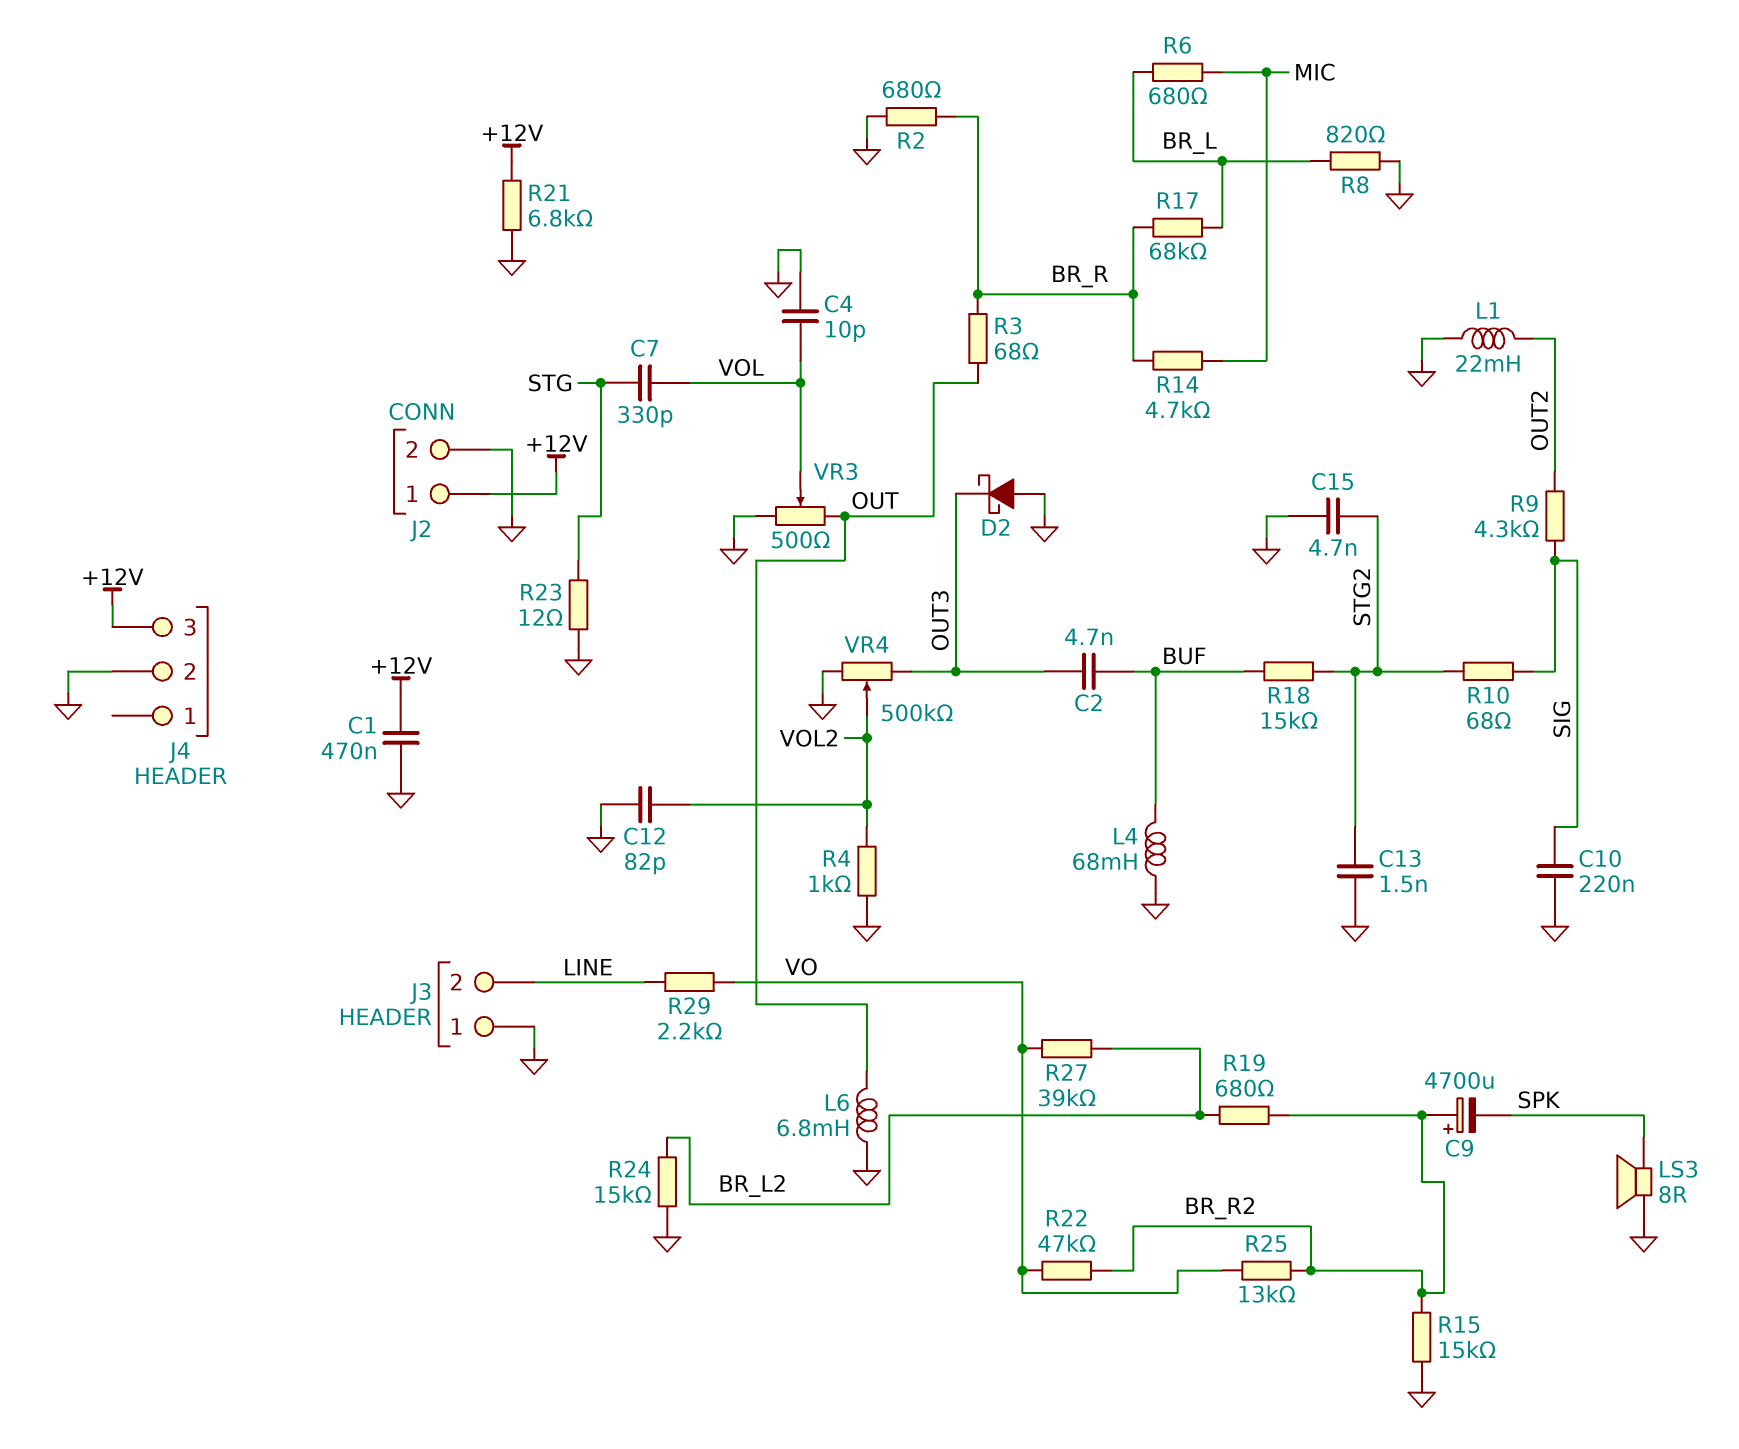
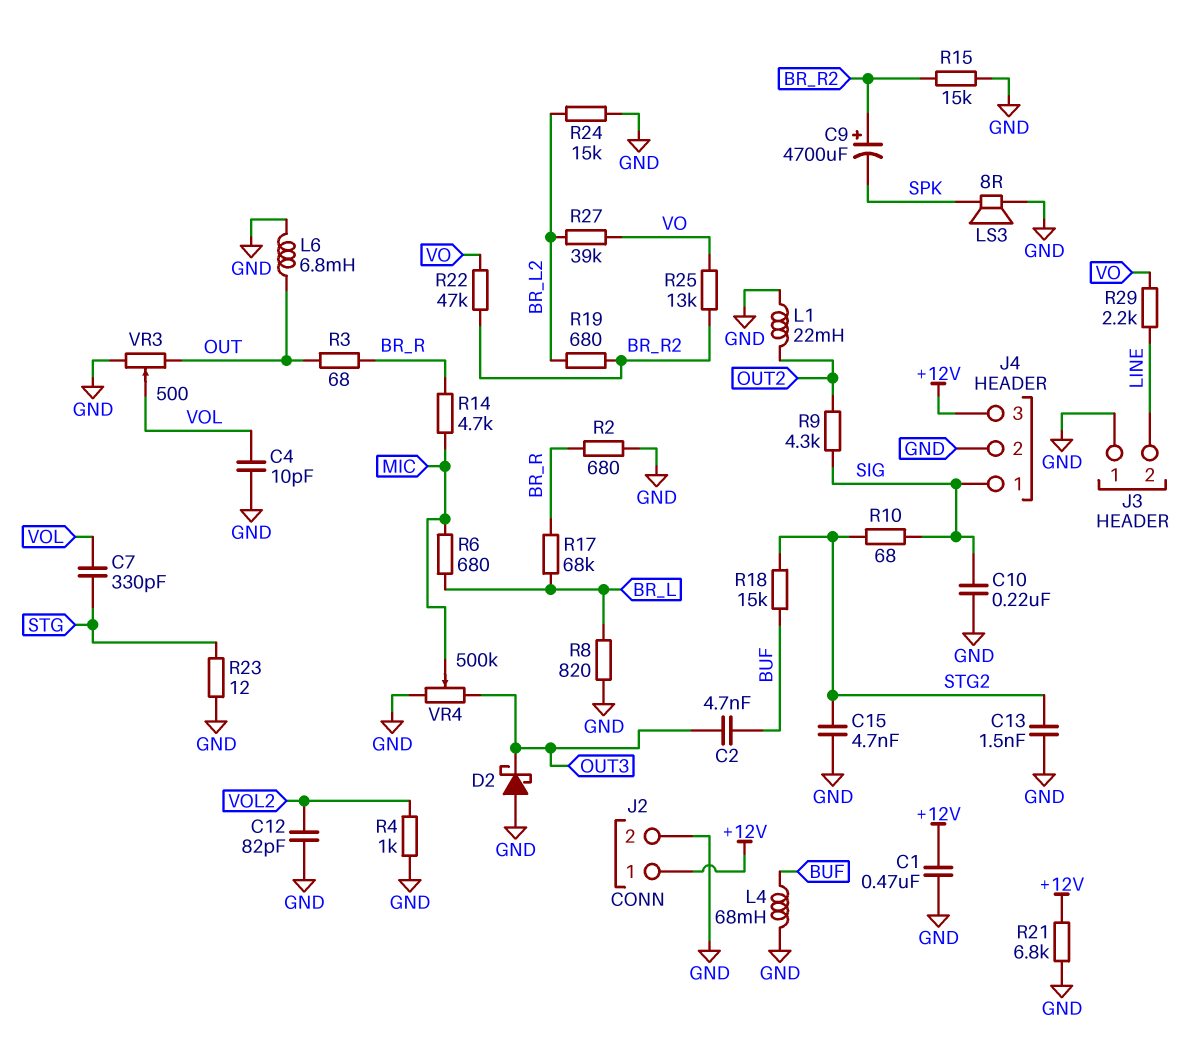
J4 pin 1: none -> SIG
VR4: 500k (GND, OUT3, wiper VOL2) -> 500k (GND, OUT3, wiper MIC)

